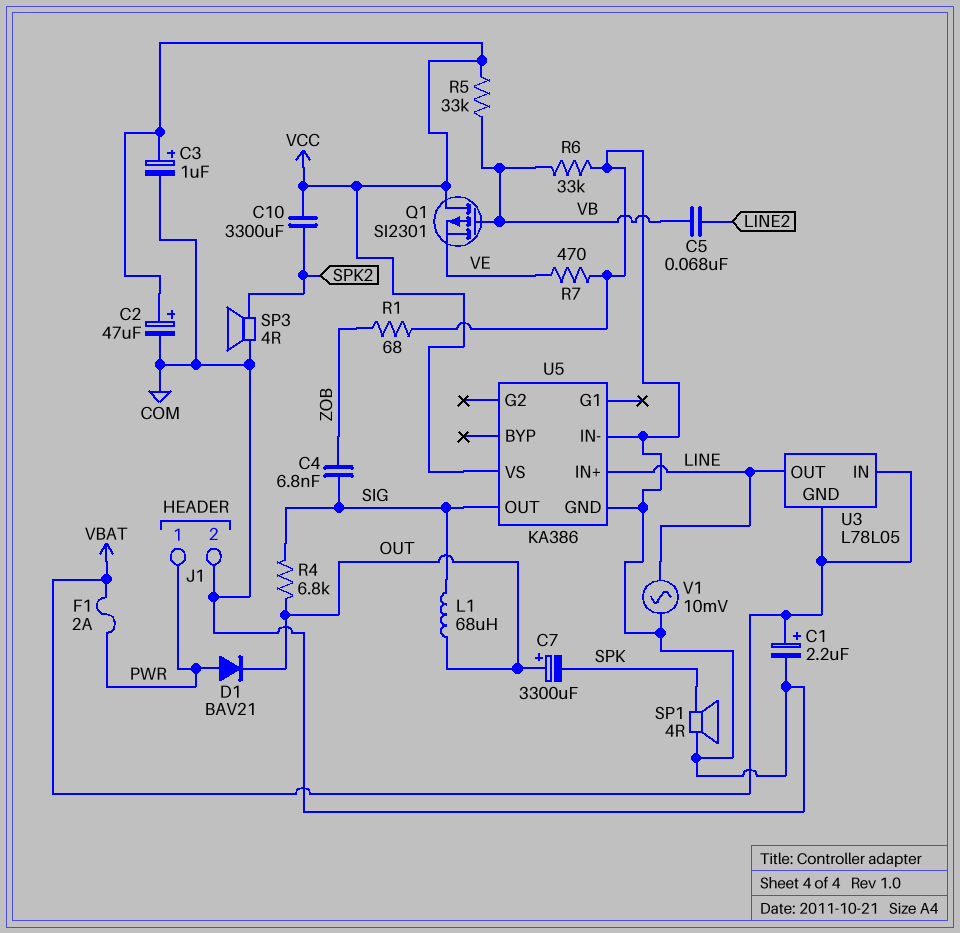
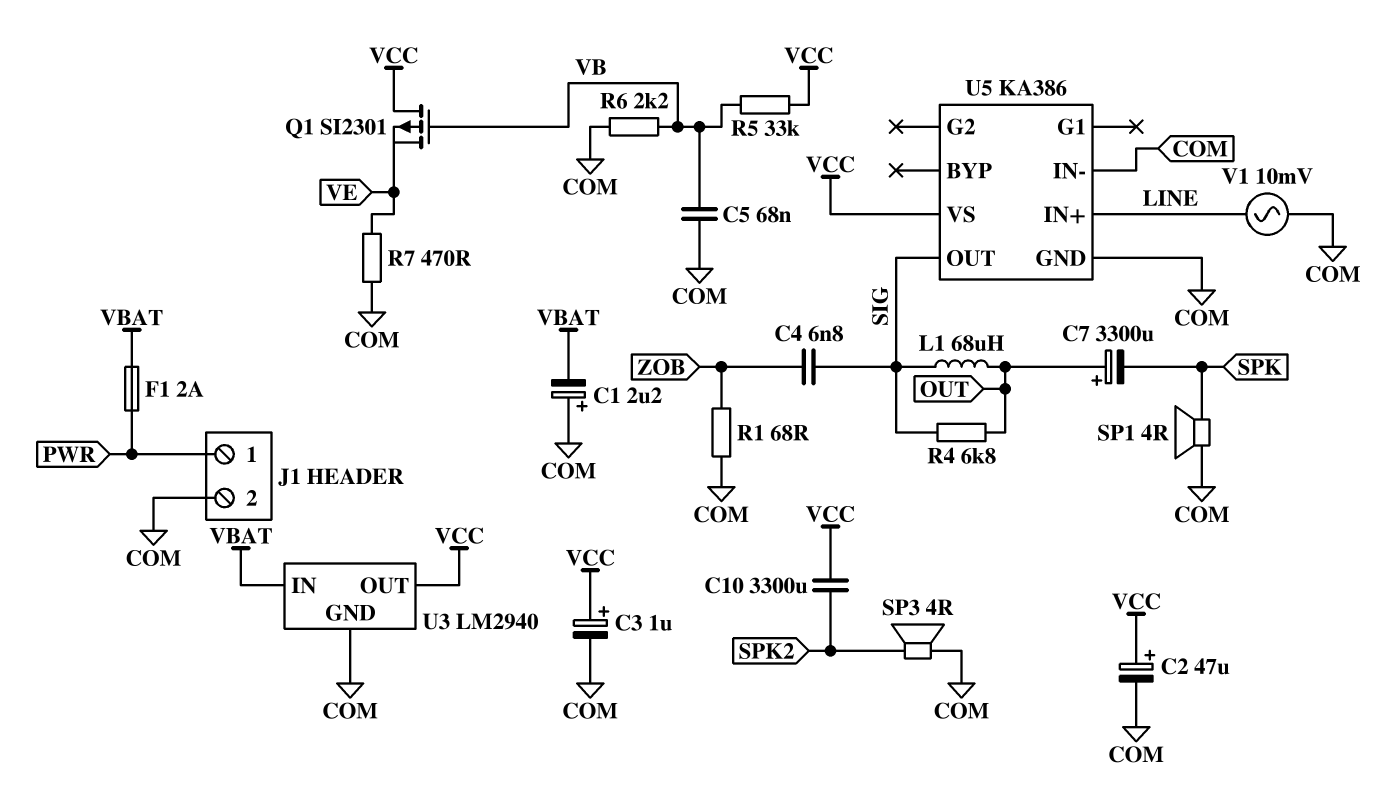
C1: 2.2uF (plus VBAT, minus COM) -> 2.2uF (plus COM, minus VBAT)
C5: 68nF (LINE2, VB) -> 68nF (COM, VB)
D1: diode BAV21 (A PWR, K OUT) -> none
R6: 33k (COM, VB) -> 2.2k (COM, VB)
U3: L78L05 -> LM2940
U3 pin GND: VBAT -> COM
U3 pin OUT: LINE -> VCC

